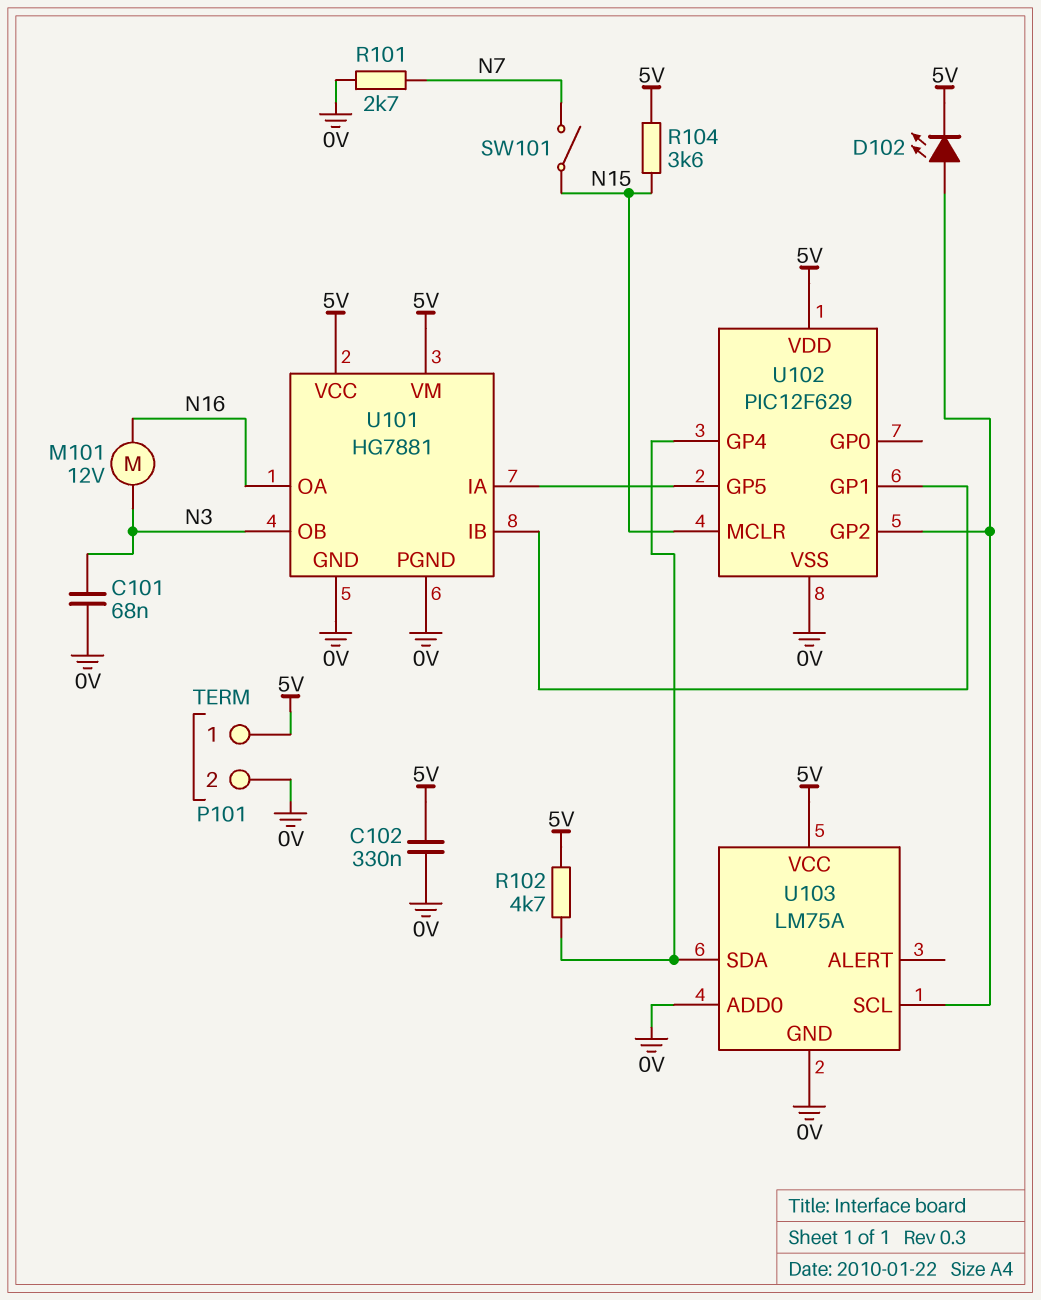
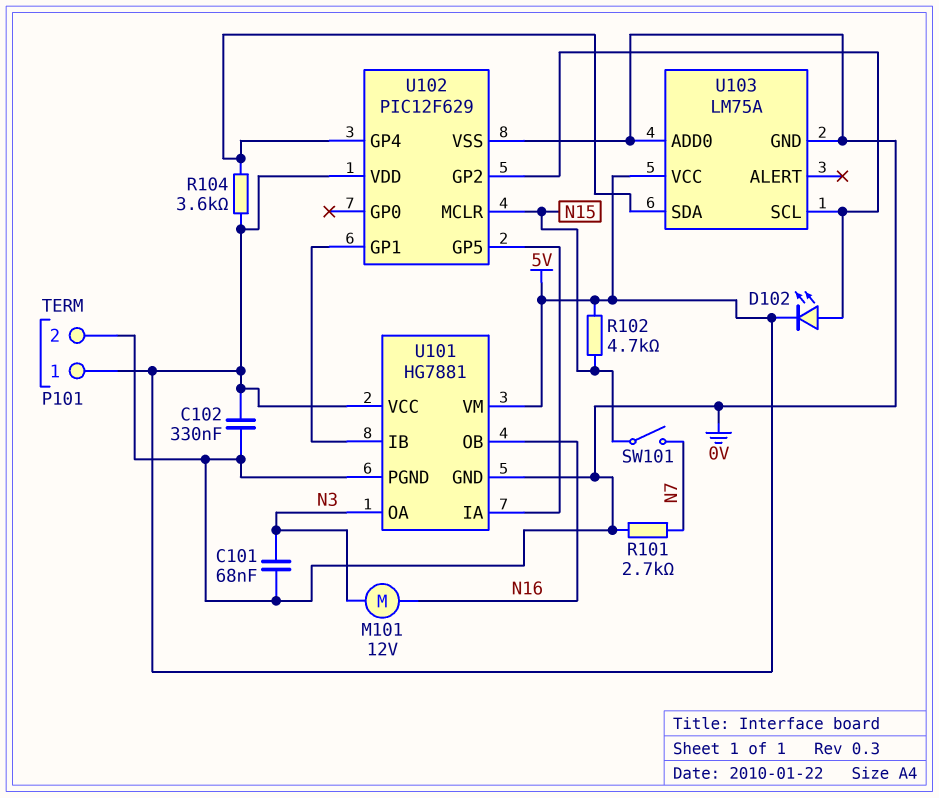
R102: 4.7k (5V, U102/GP4) -> 4.7k (5V, N15)
R104: 3.6k (5V, N15) -> 3.6k (5V, U102/GP4)
U101 pin OA: N16 -> N3
U101 pin OB: N3 -> N16

